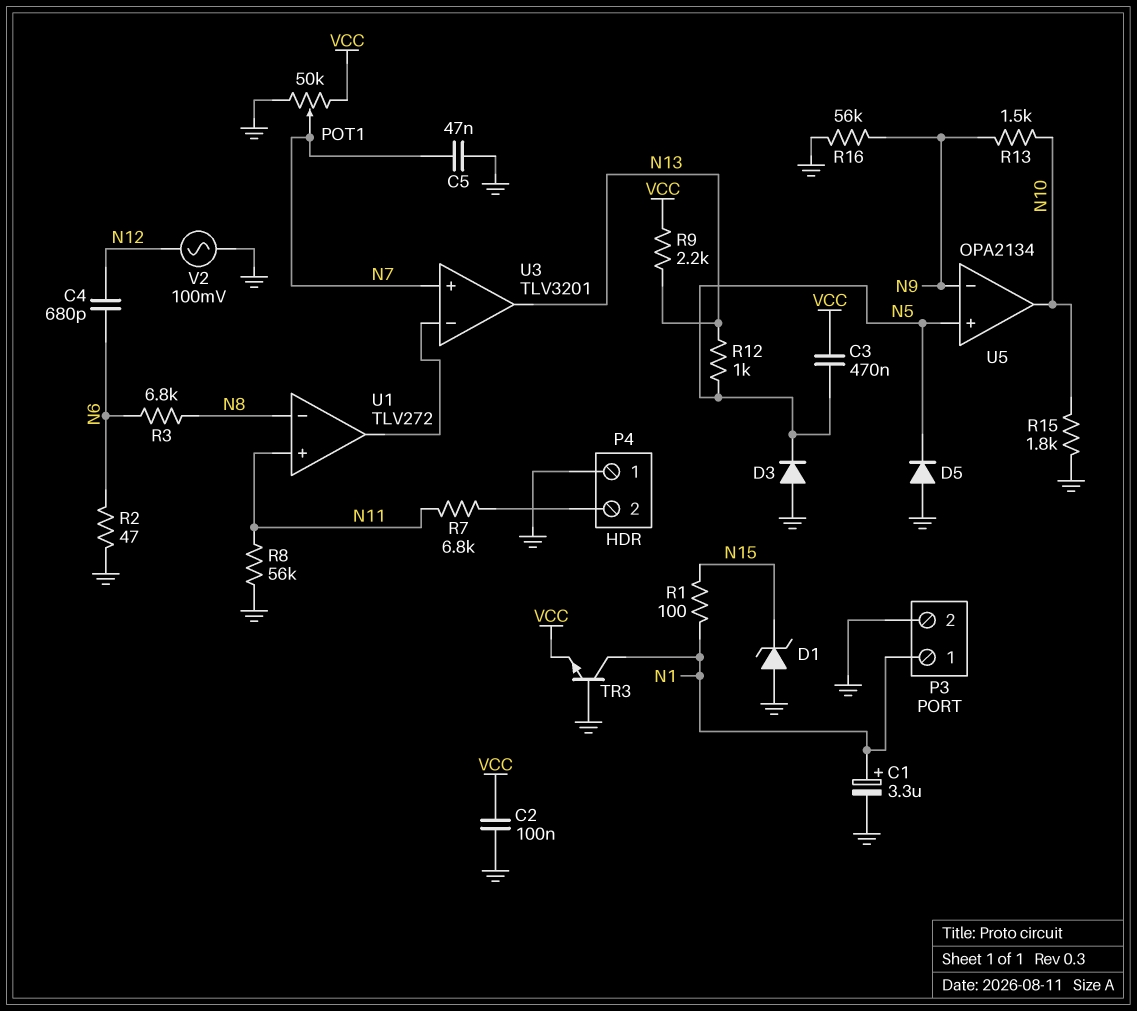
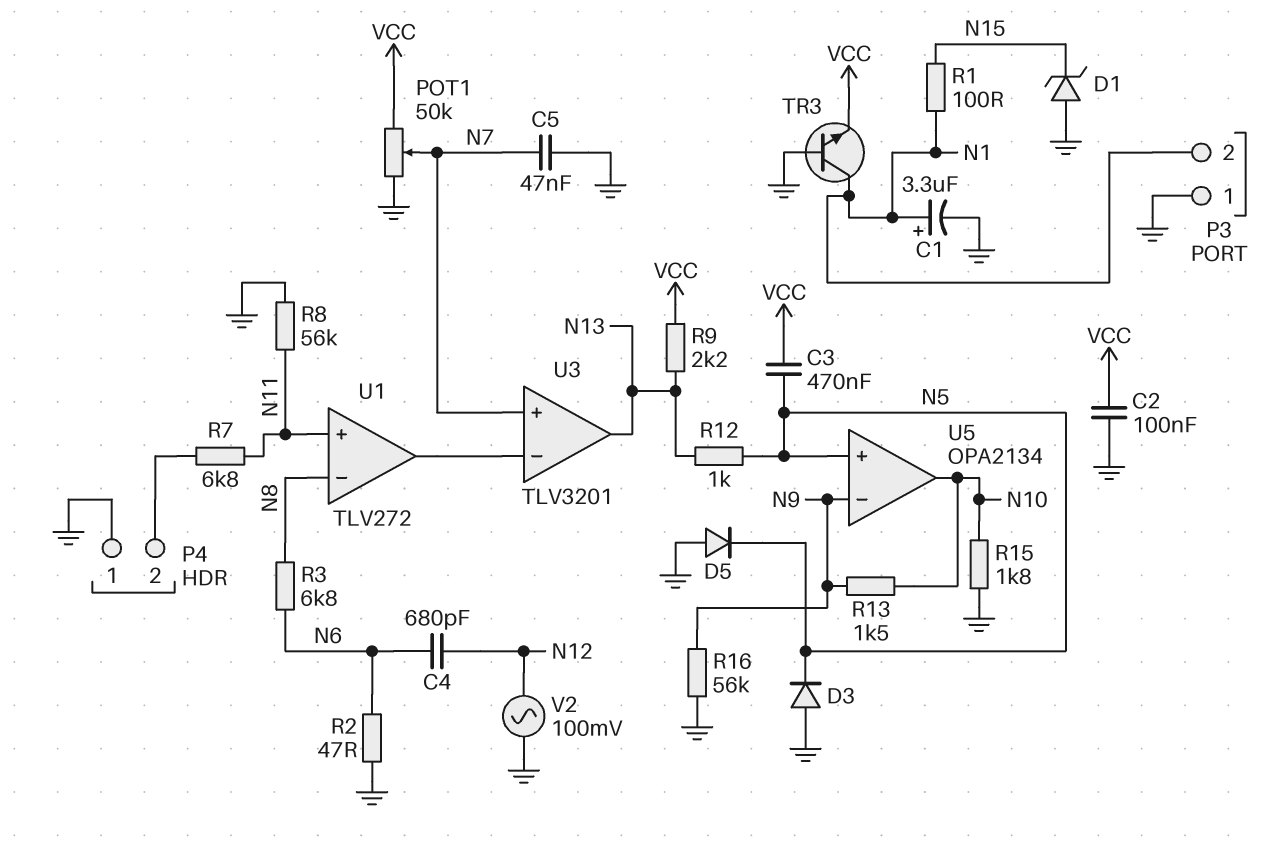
P3 pin 1: N1 -> GND
P3 pin 2: GND -> N1

